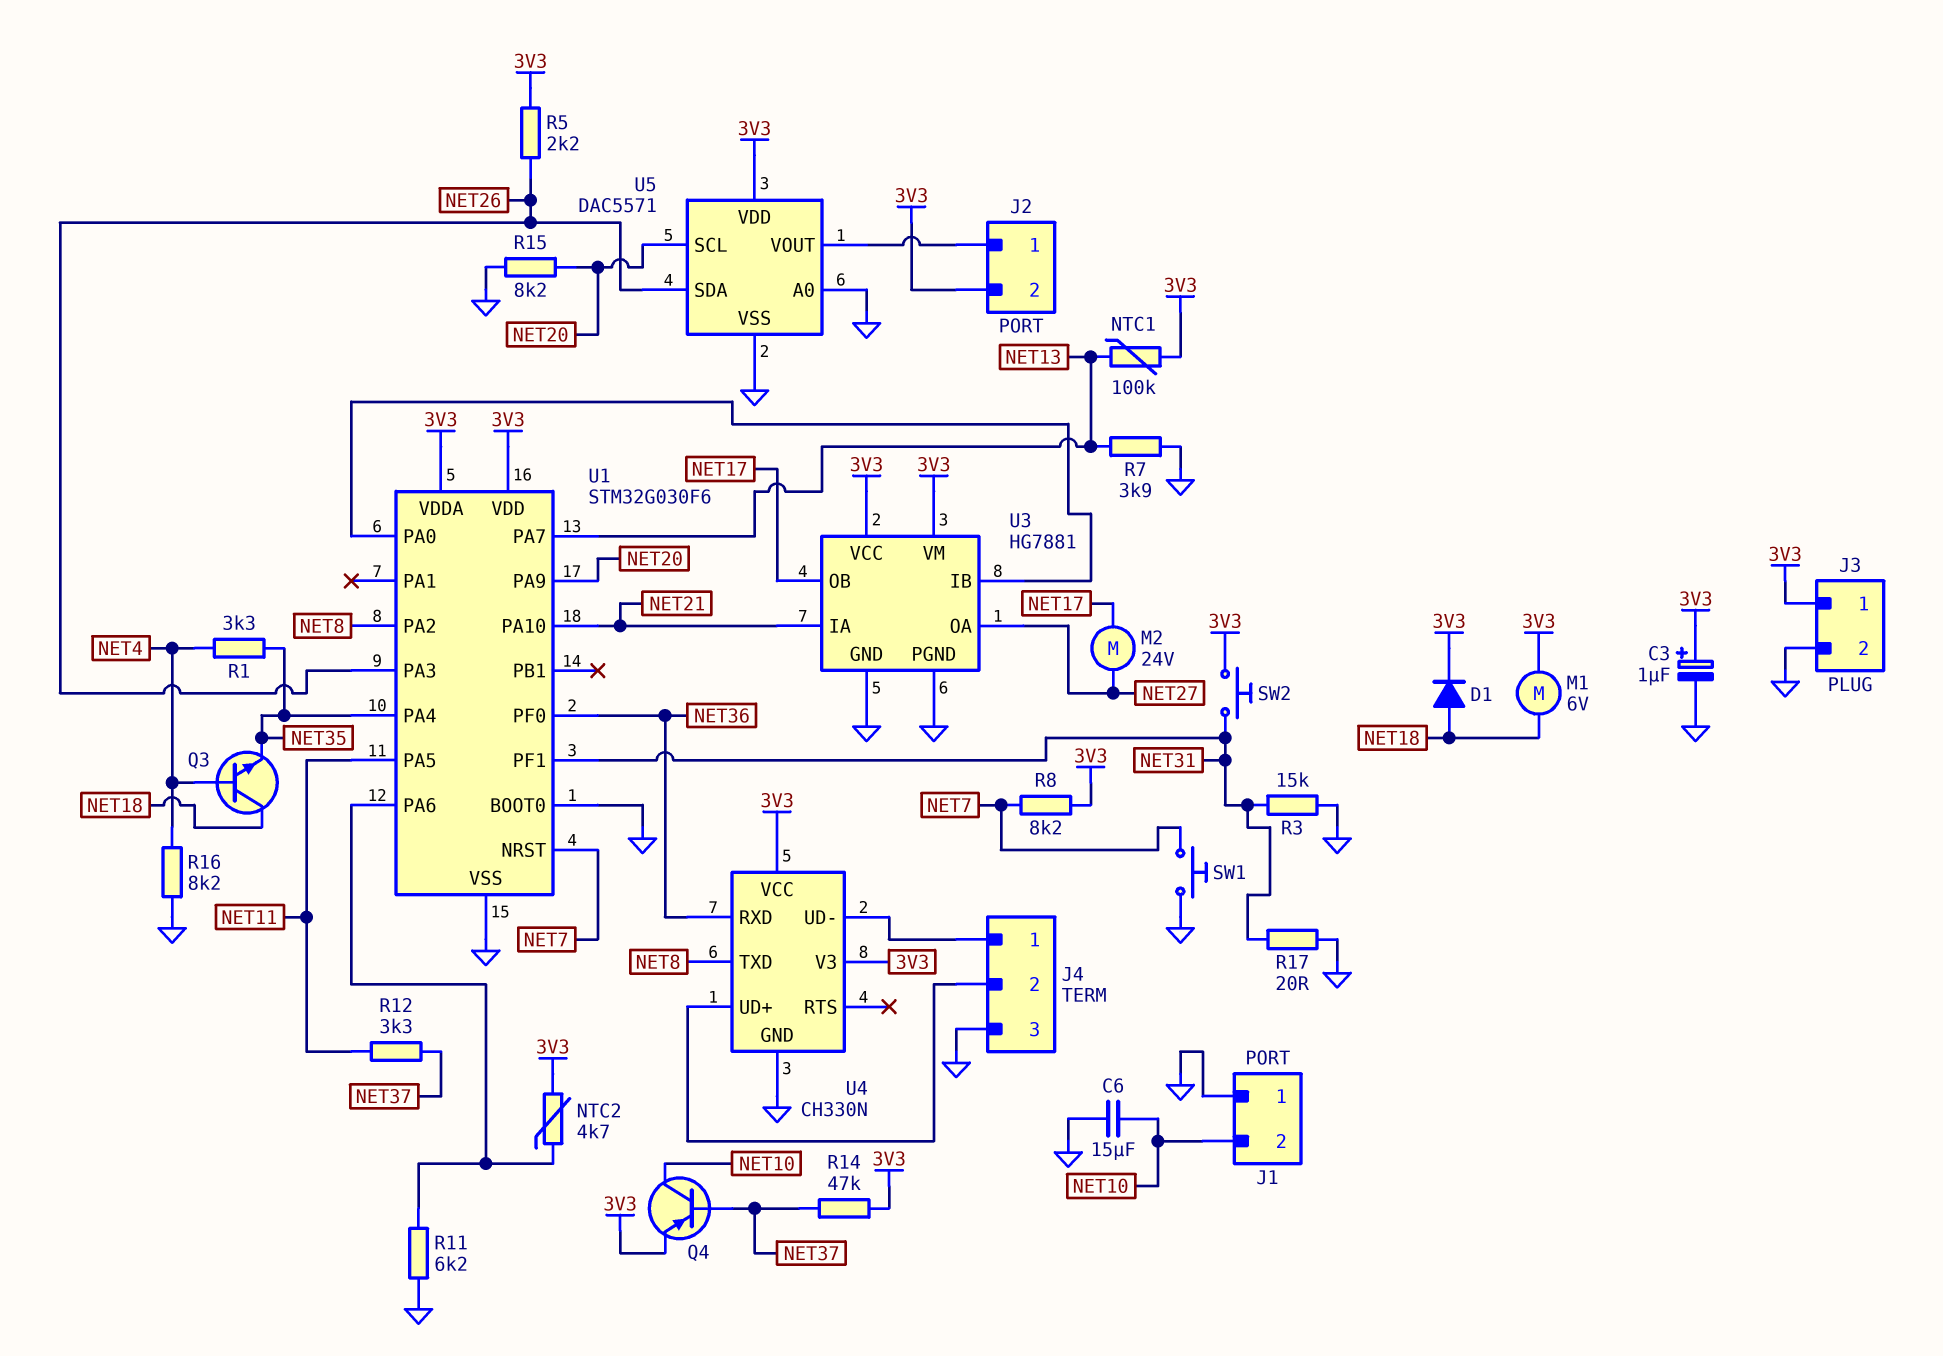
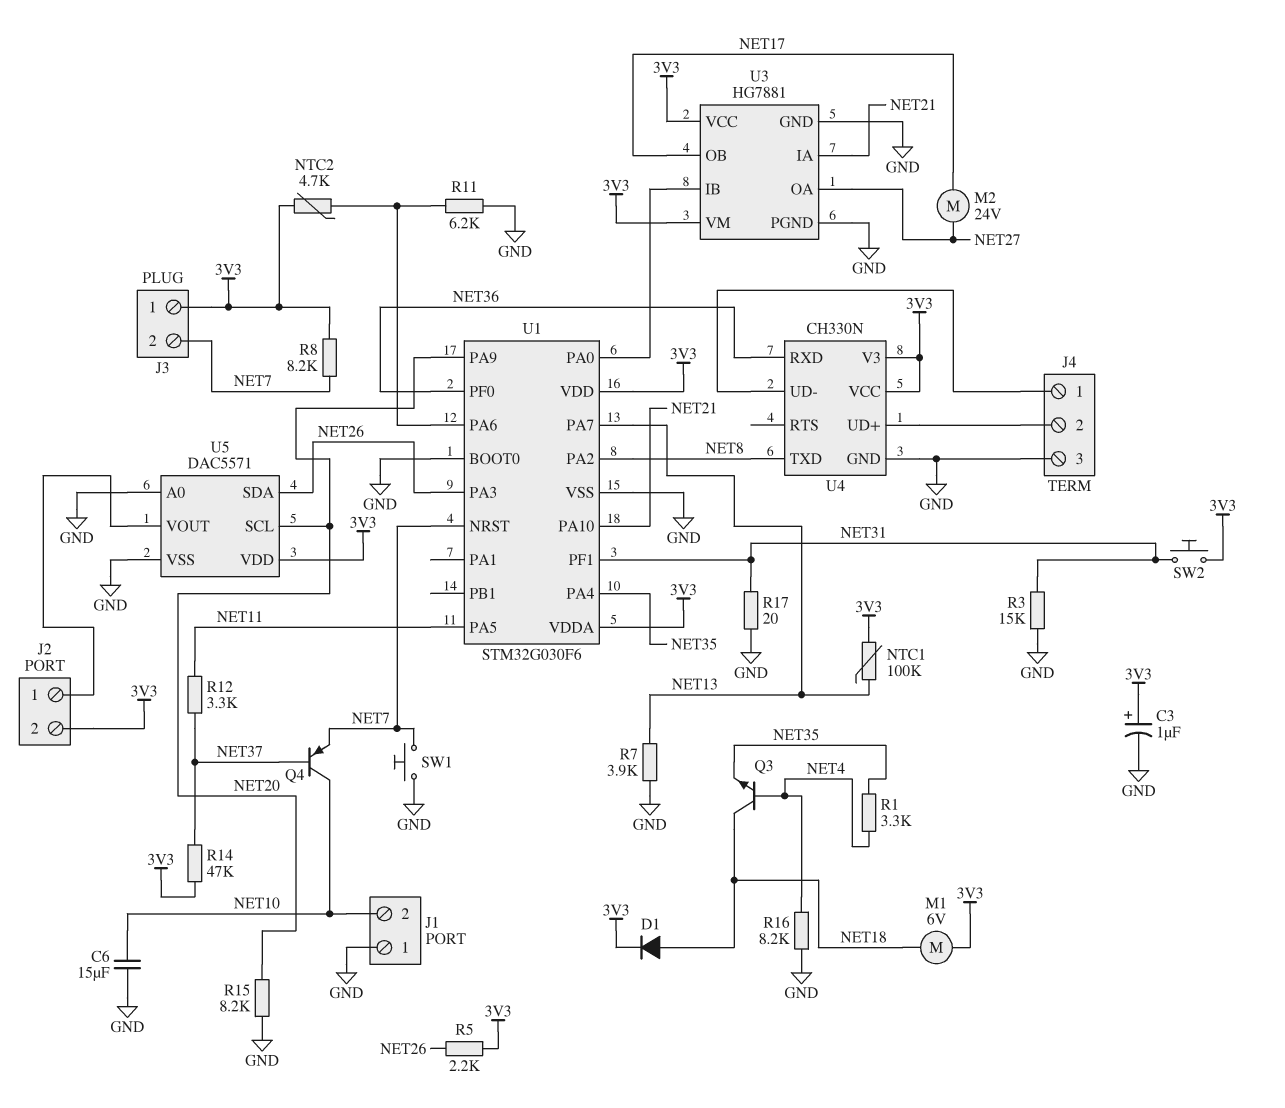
J3 pin 2: GND -> NET7
Q4: PNP (B NET37, C NET10, E 3V3) -> PNP (B NET37, C NET10, E NET7)

